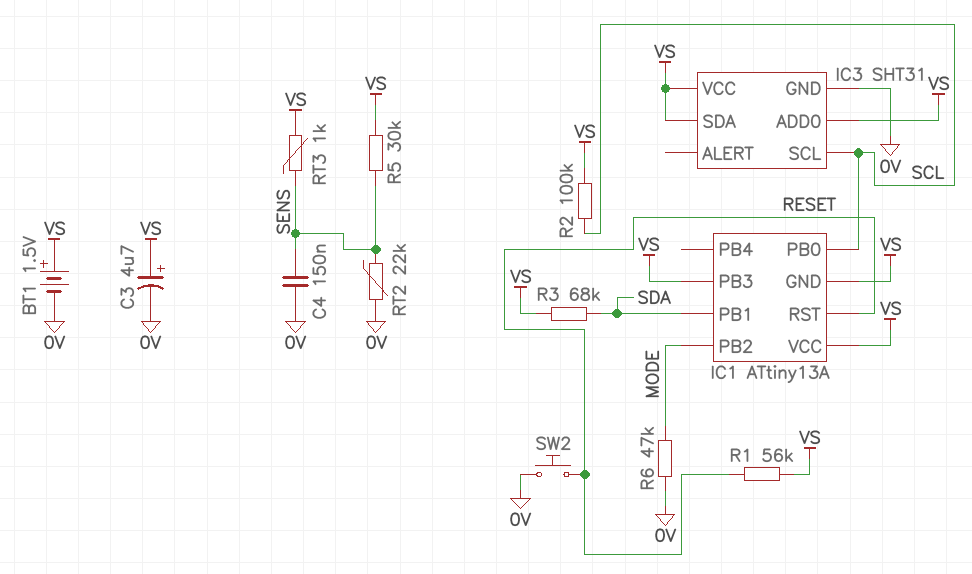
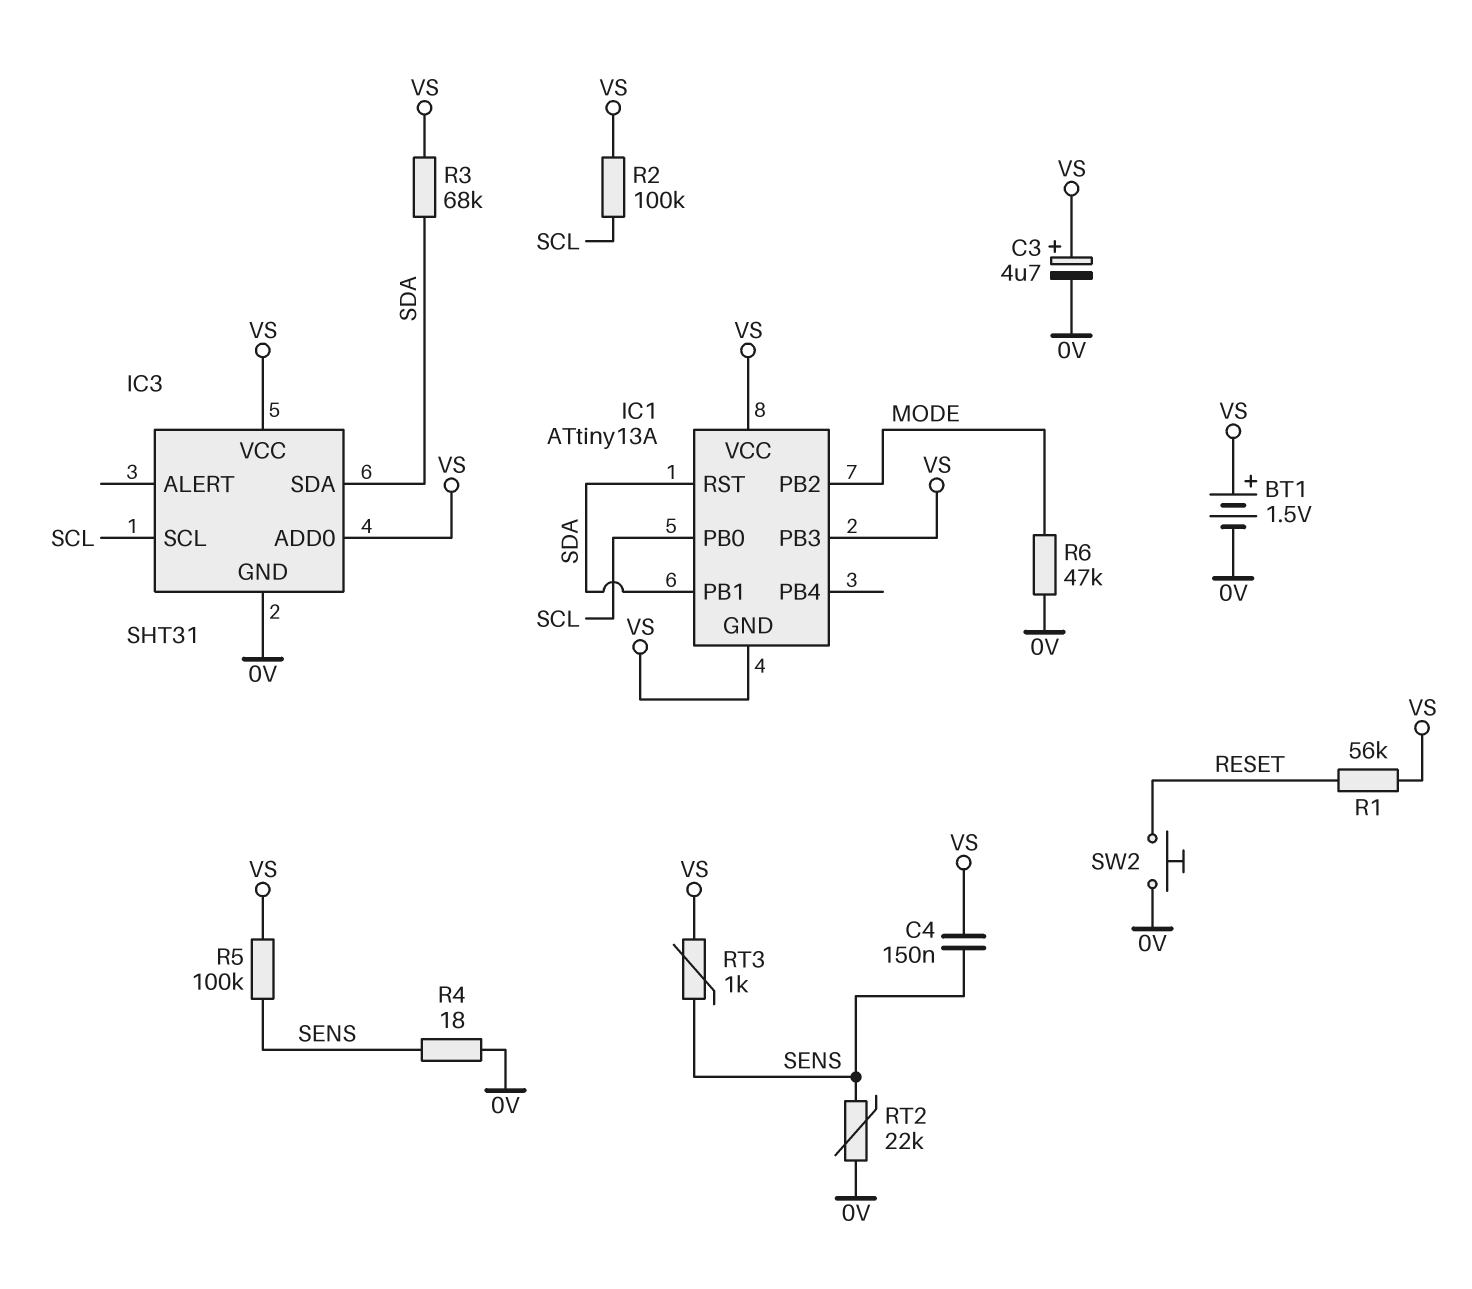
C4: 150nF (0V, SENS) -> 150nF (SENS, VS)
IC1 pin RST: RESET -> SDA
IC3 pin SDA: VS -> SDA
R4: none -> 18 (0V, SENS)
R5: 30k (SENS, VS) -> 100k (SENS, VS)

